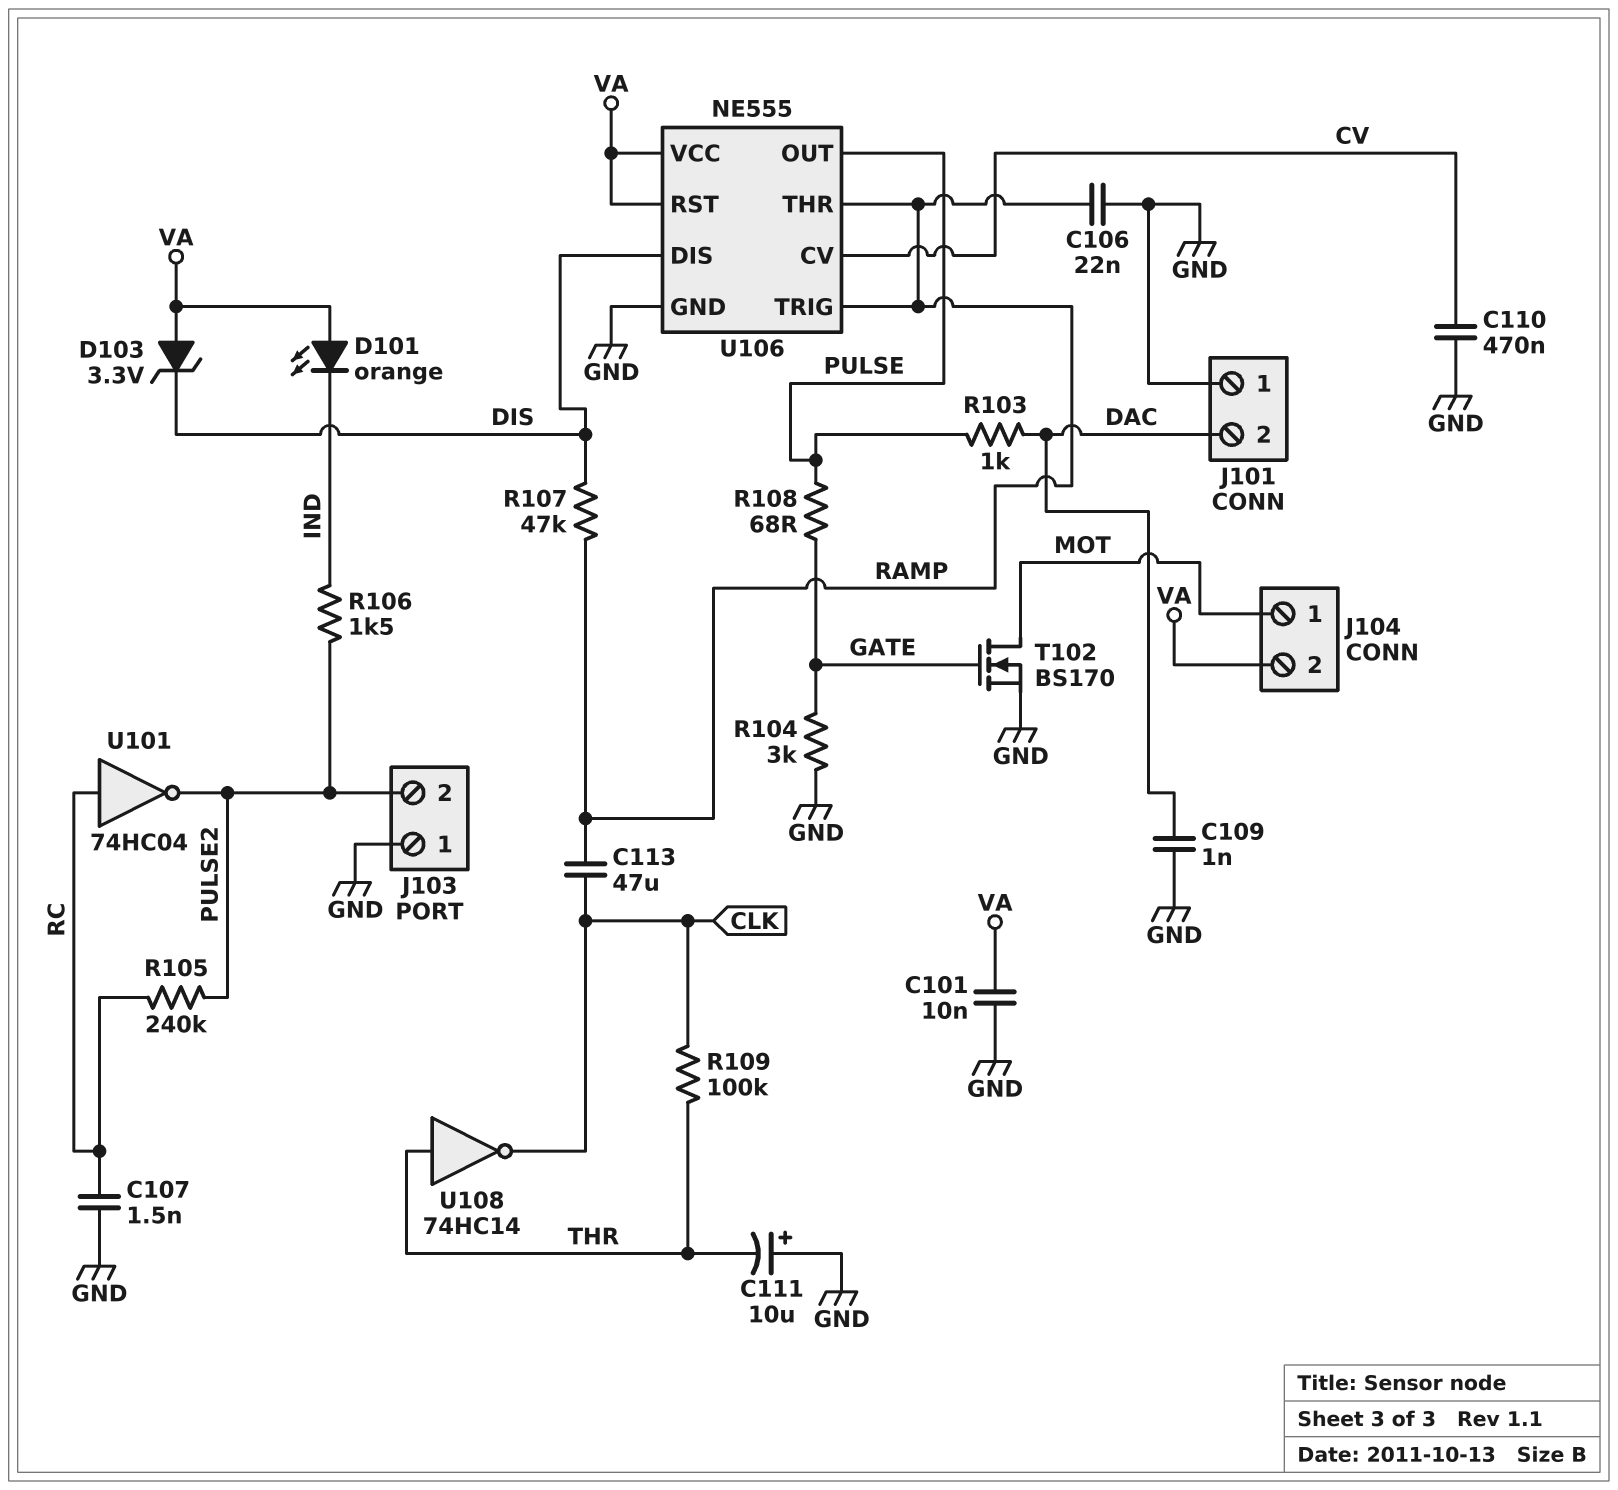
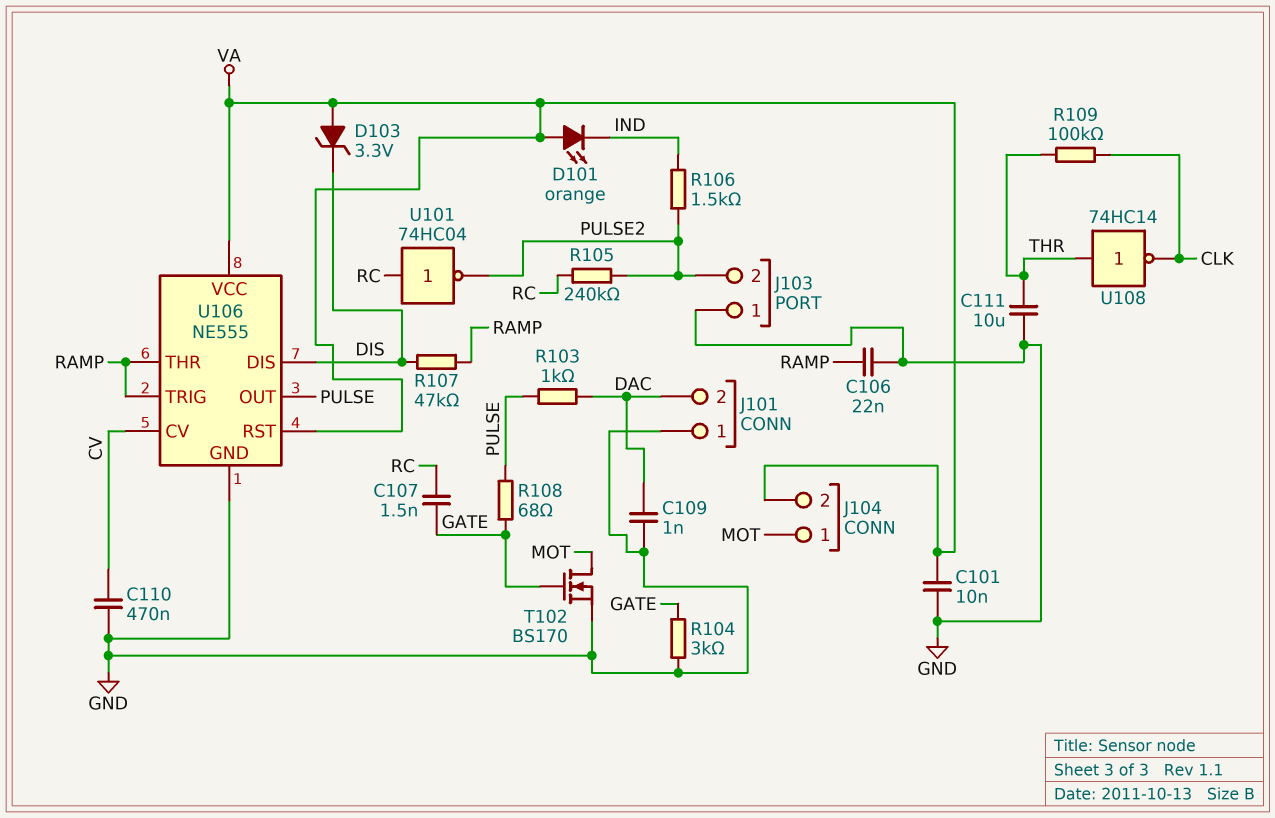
C107: 1.5nF (GND, RC) -> 1.5nF (GATE, RC)
C111: 10uF (plus GND, minus THR) -> 10uF (GND, THR)
C113: 47uF (CLK, RAMP) -> none

